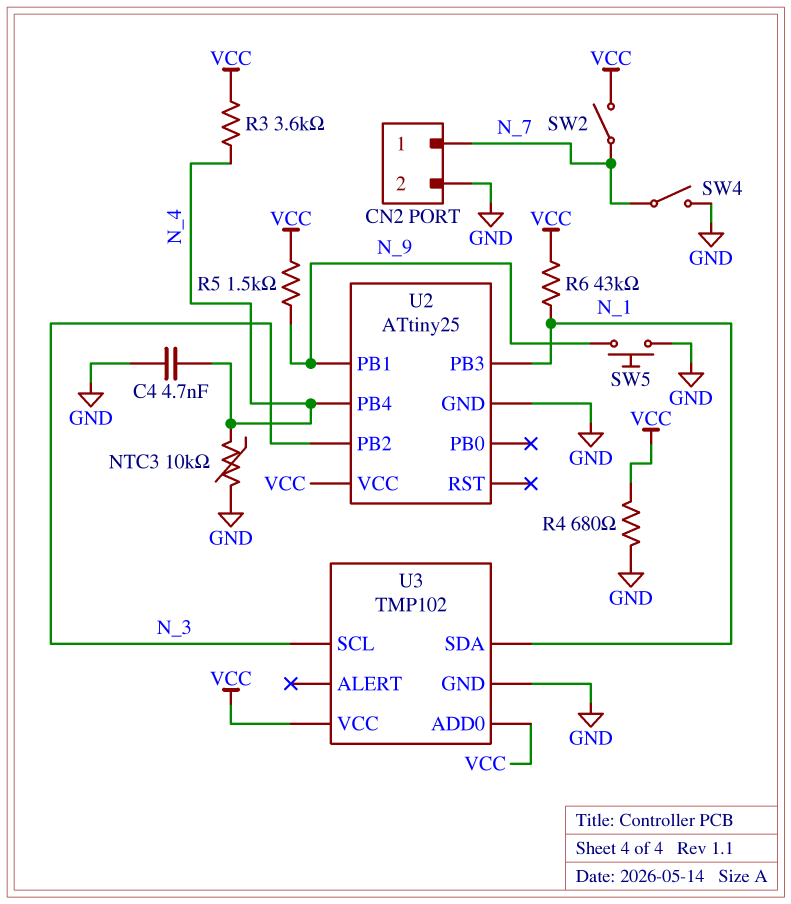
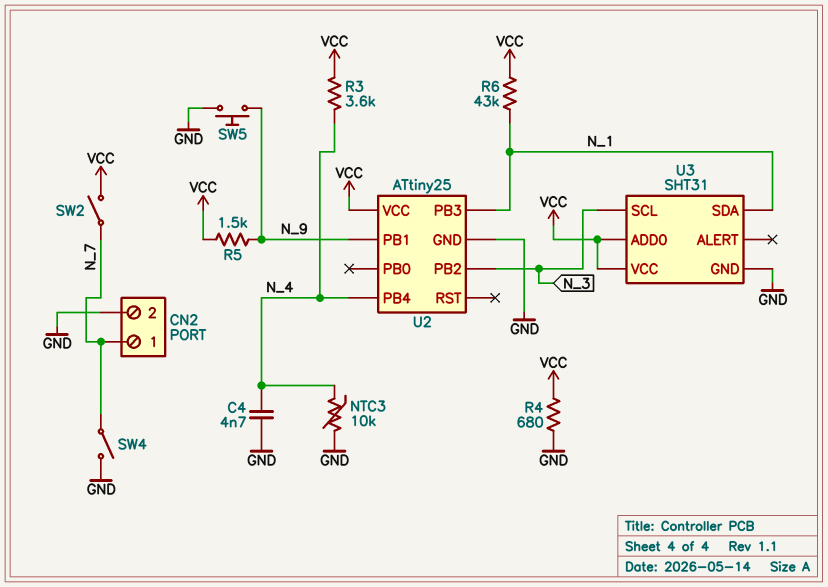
U3: TMP102 -> SHT31

